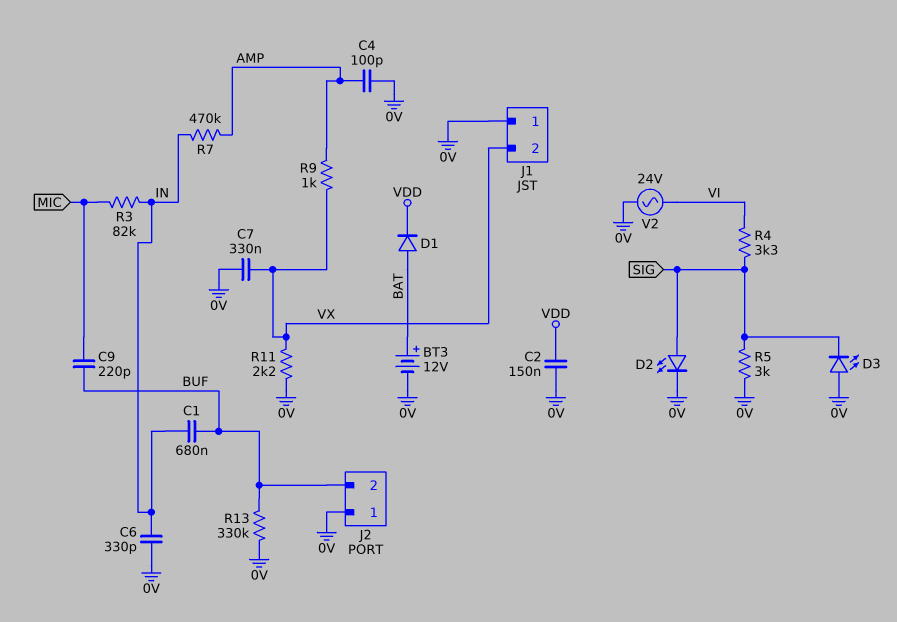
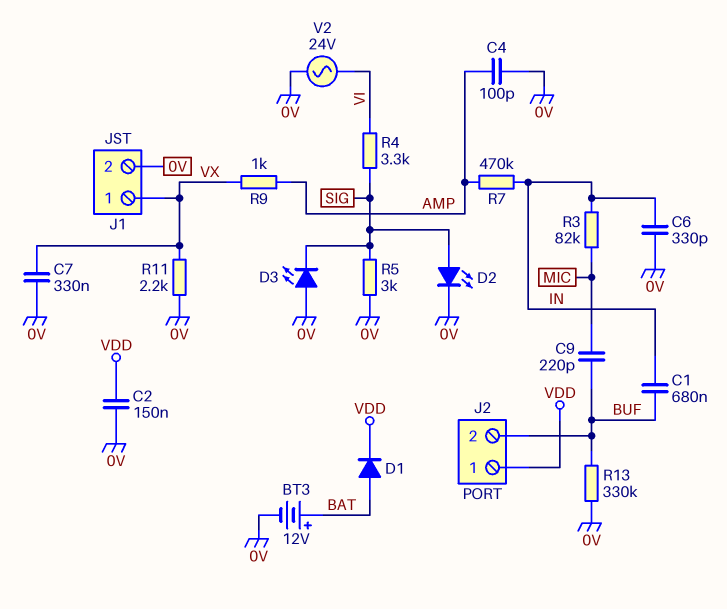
J1 pin 1: 0V -> VX
J1 pin 2: VX -> 0V
J2 pin 1: 0V -> VDD

